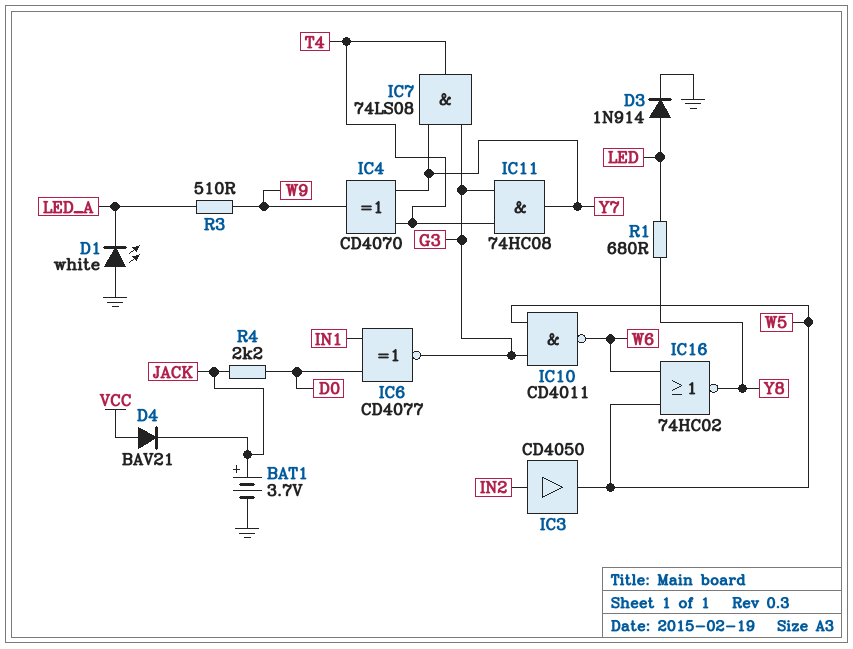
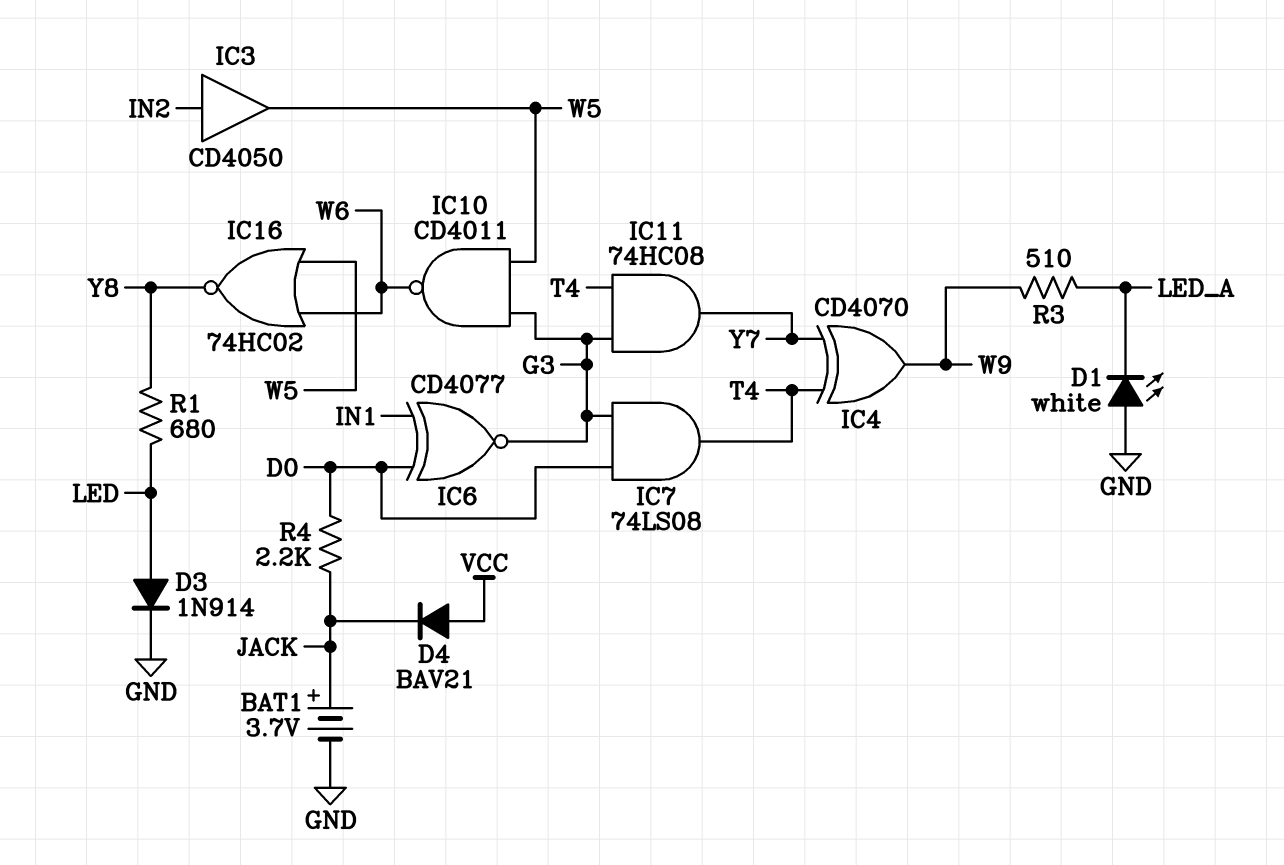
IC7: AND 74LS08 (in G3, in Y7, out T4) -> AND 74LS08 (in D0, in G3, out T4)

